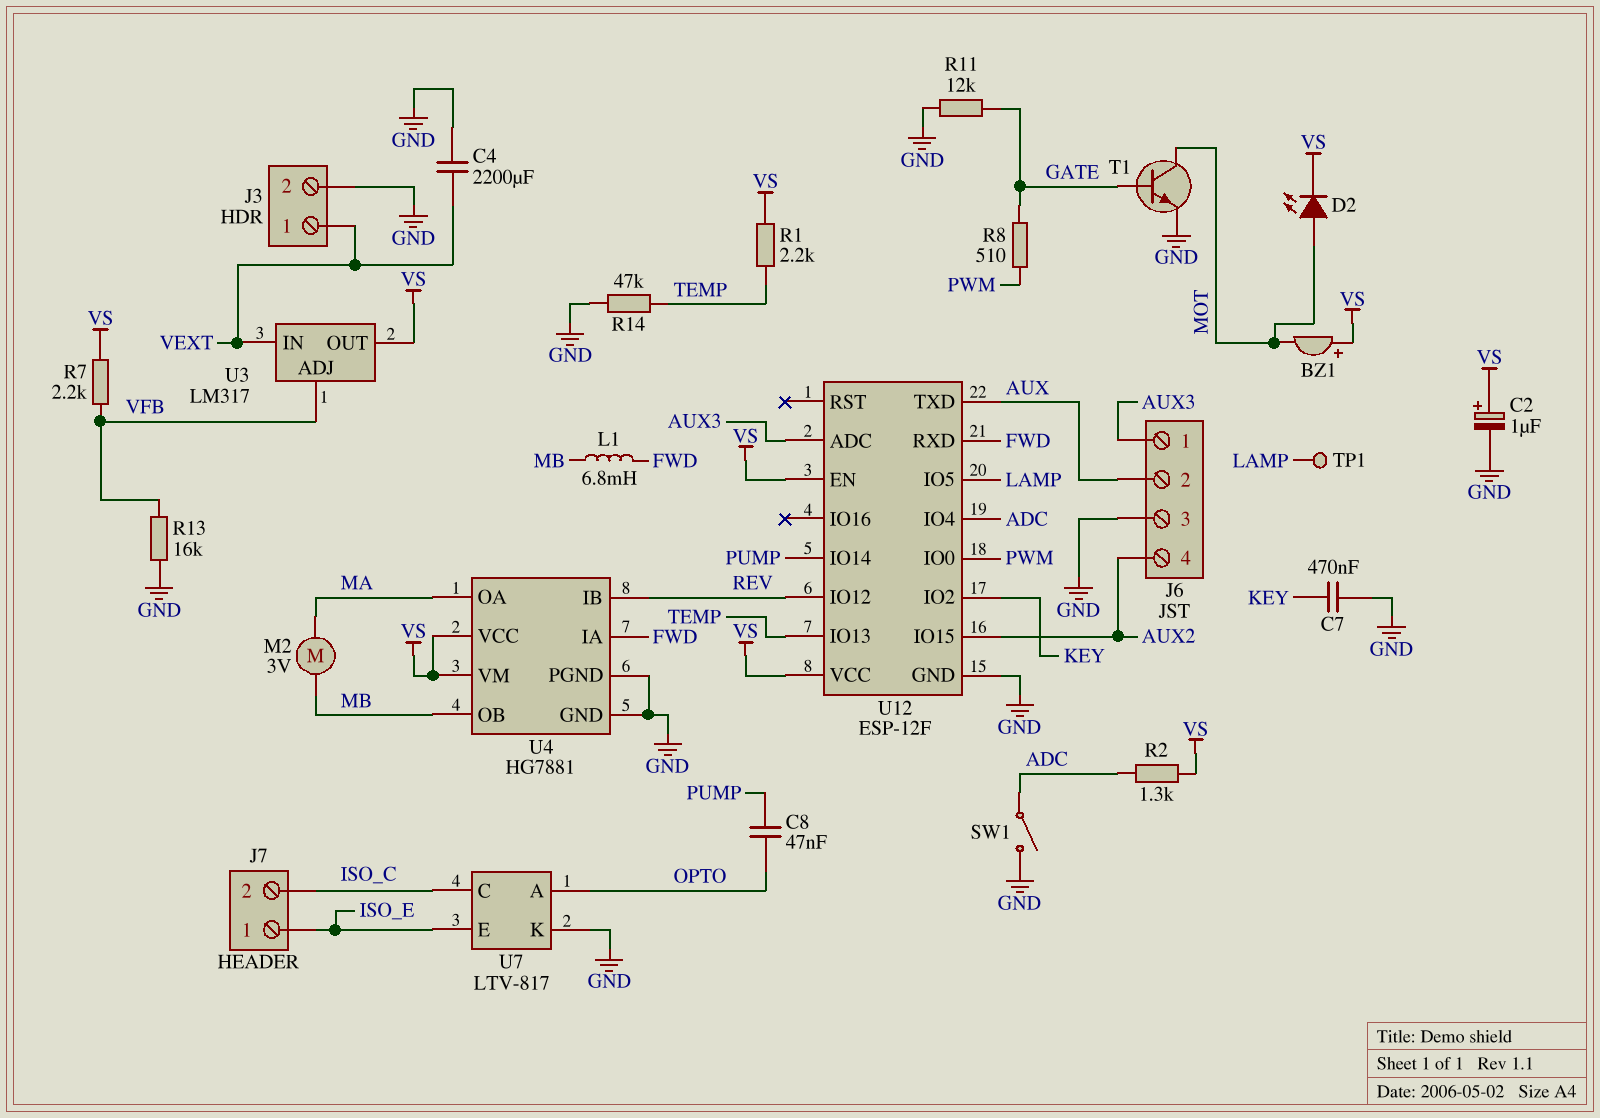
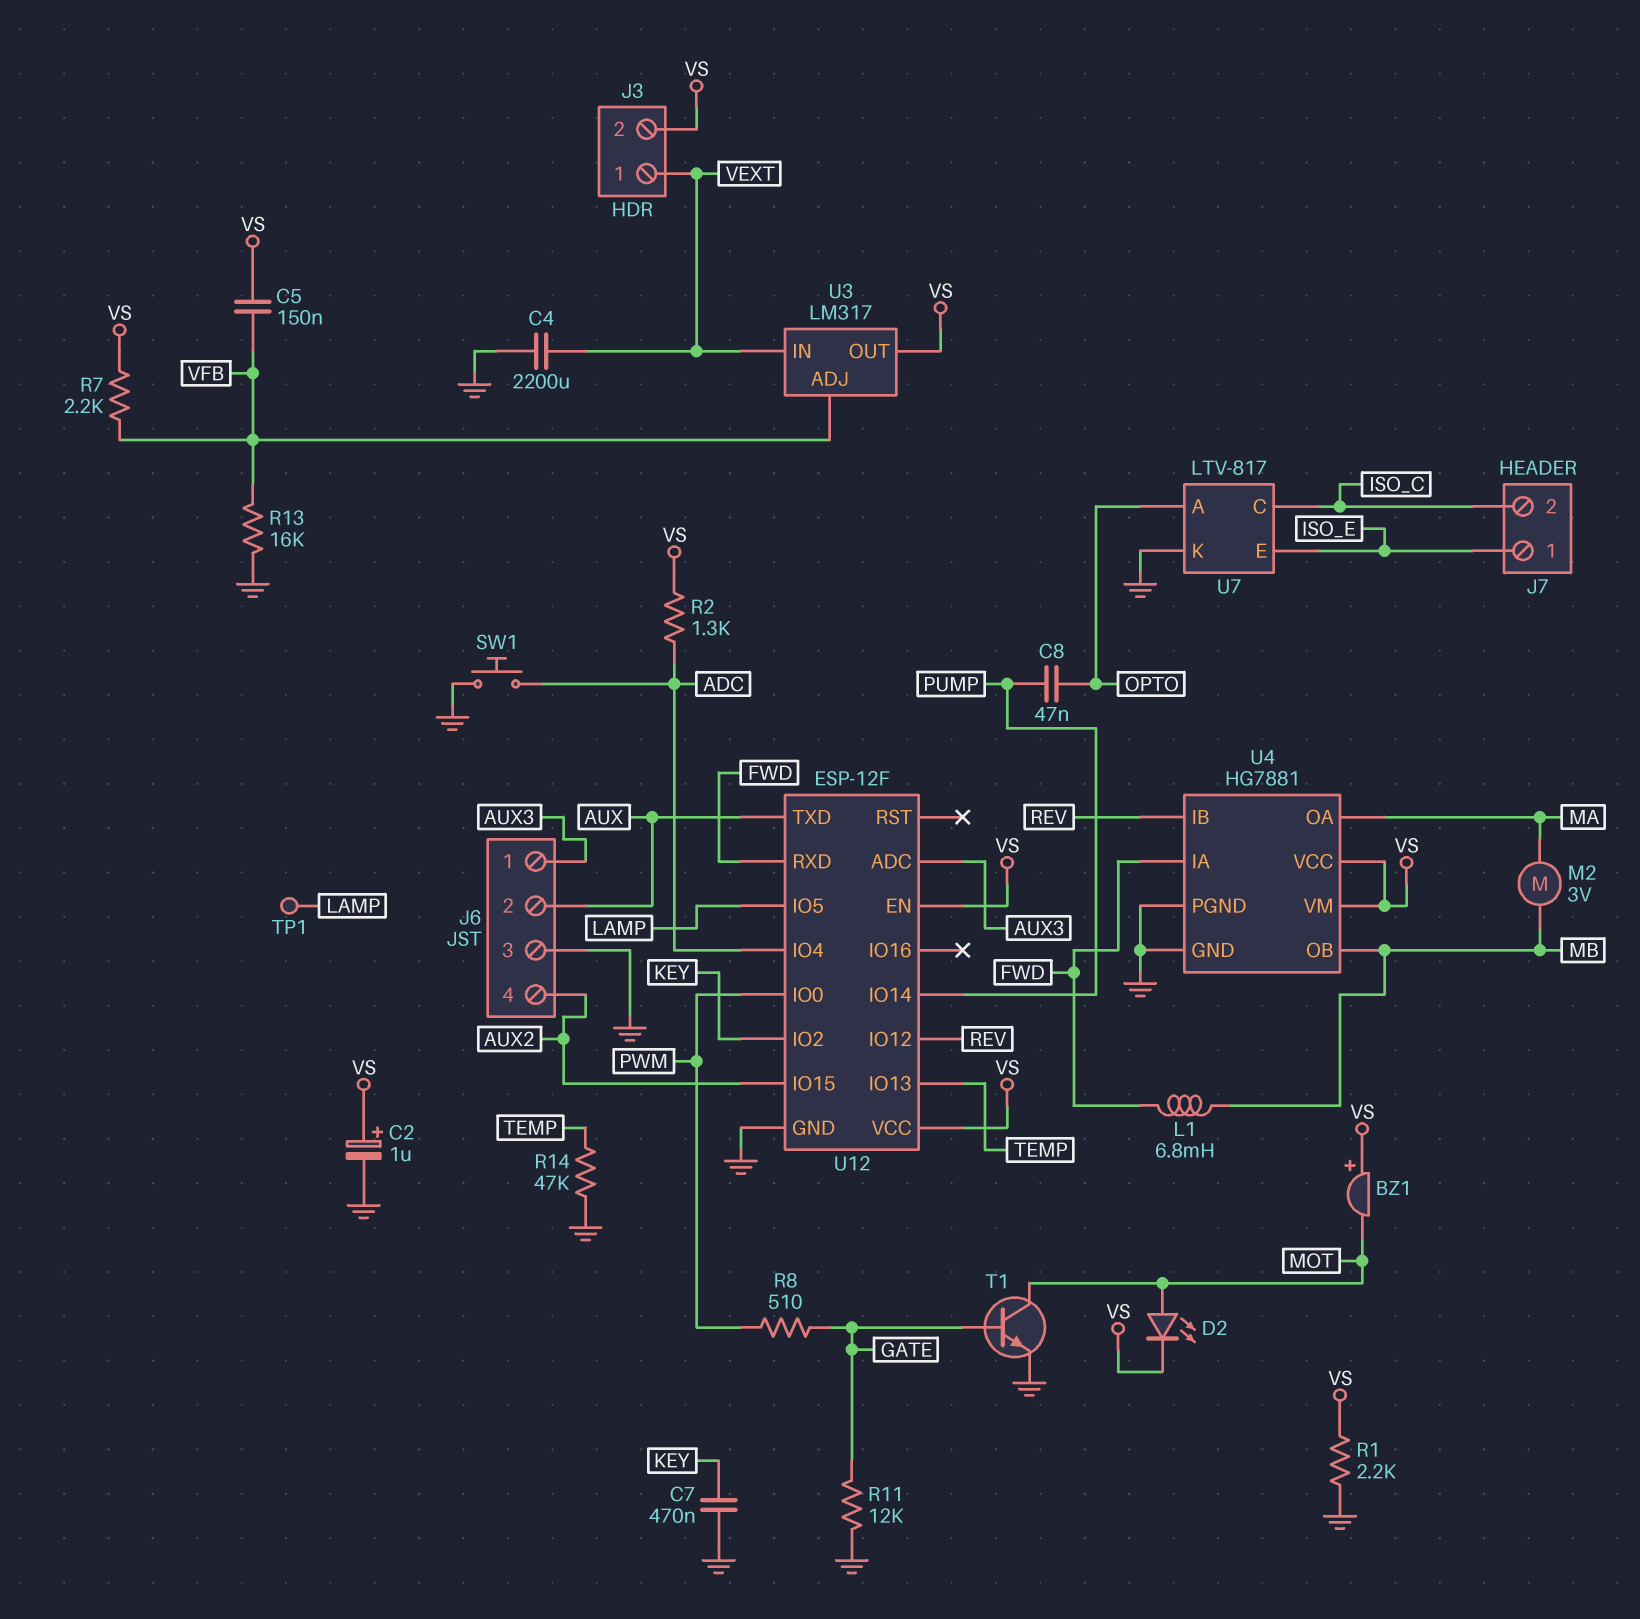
C5: none -> 150nF (VFB, VS)
J3 pin 2: GND -> VS
R1: 2.2k (TEMP, VS) -> 2.2k (GND, VS)
SW1: switch (ADC, GND) -> button (ADC, GND)

